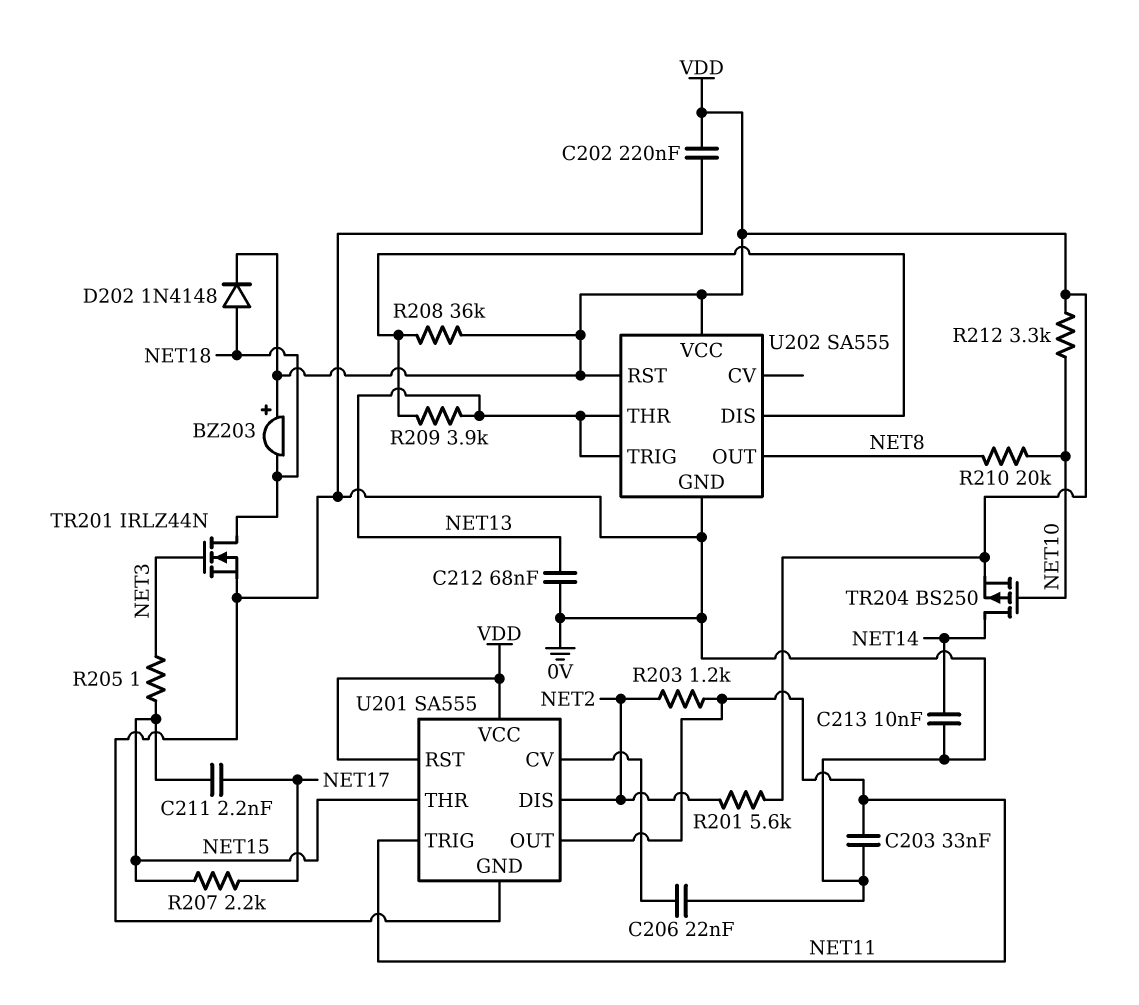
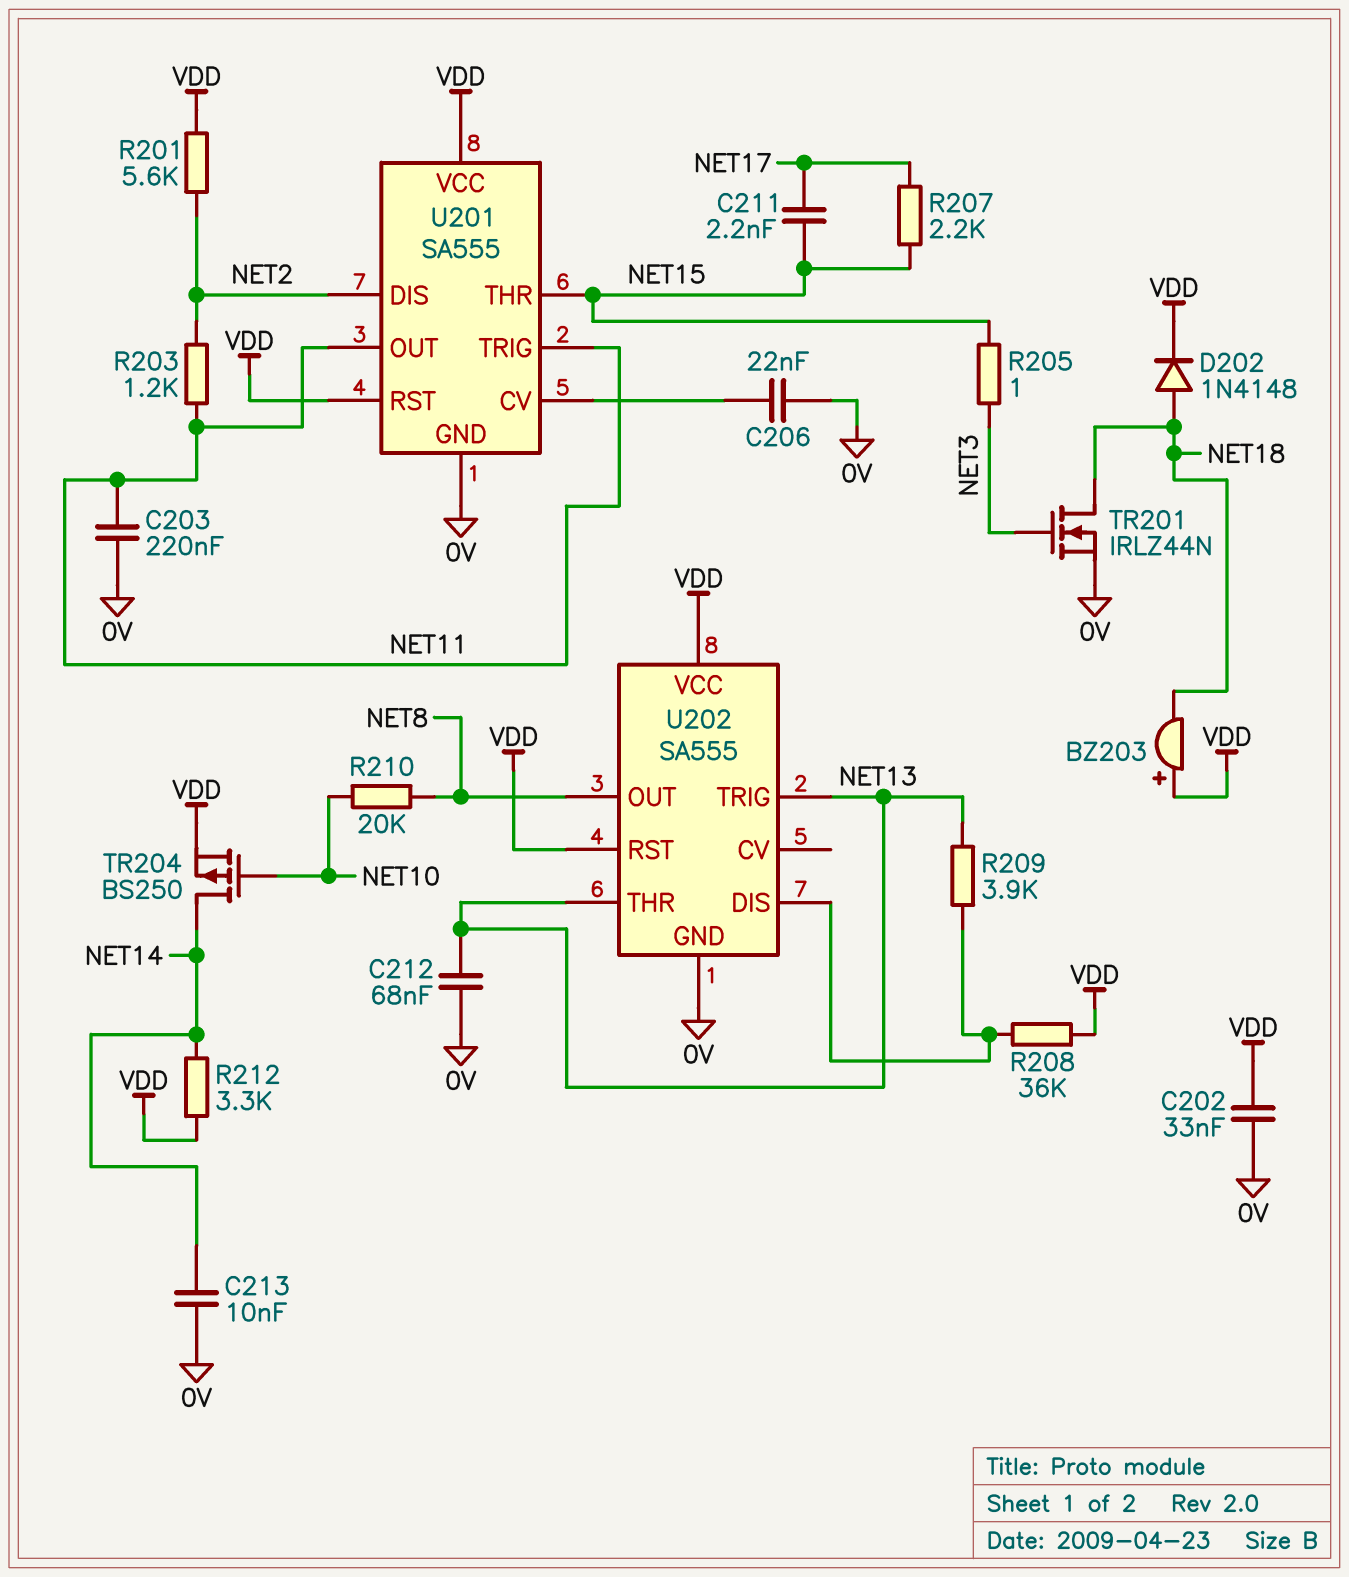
C202: 220nF (0V, VDD) -> 33nF (0V, VDD)
C203: 33nF (0V, NET11) -> 220nF (0V, NET11)
R212: 3.3k (NET10, VDD) -> 3.3k (NET14, VDD)

